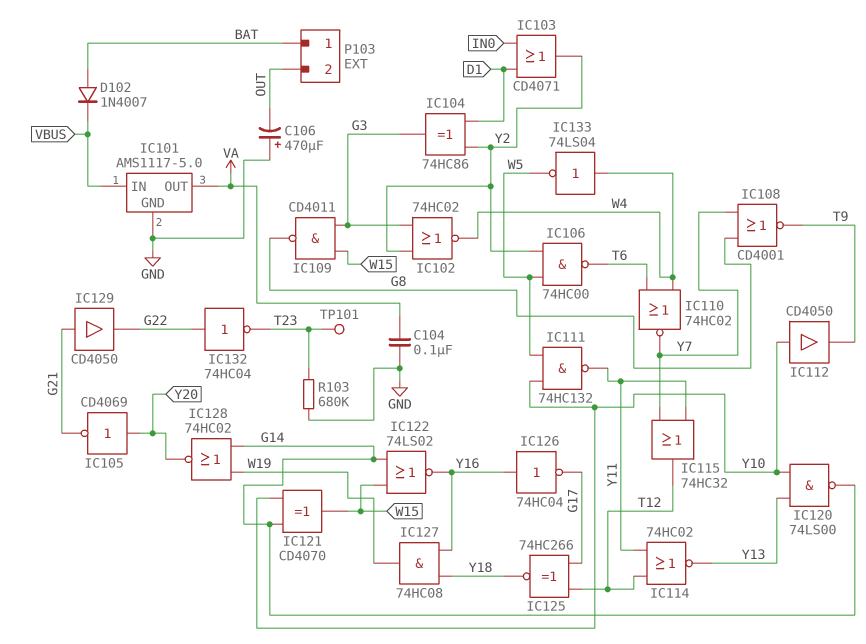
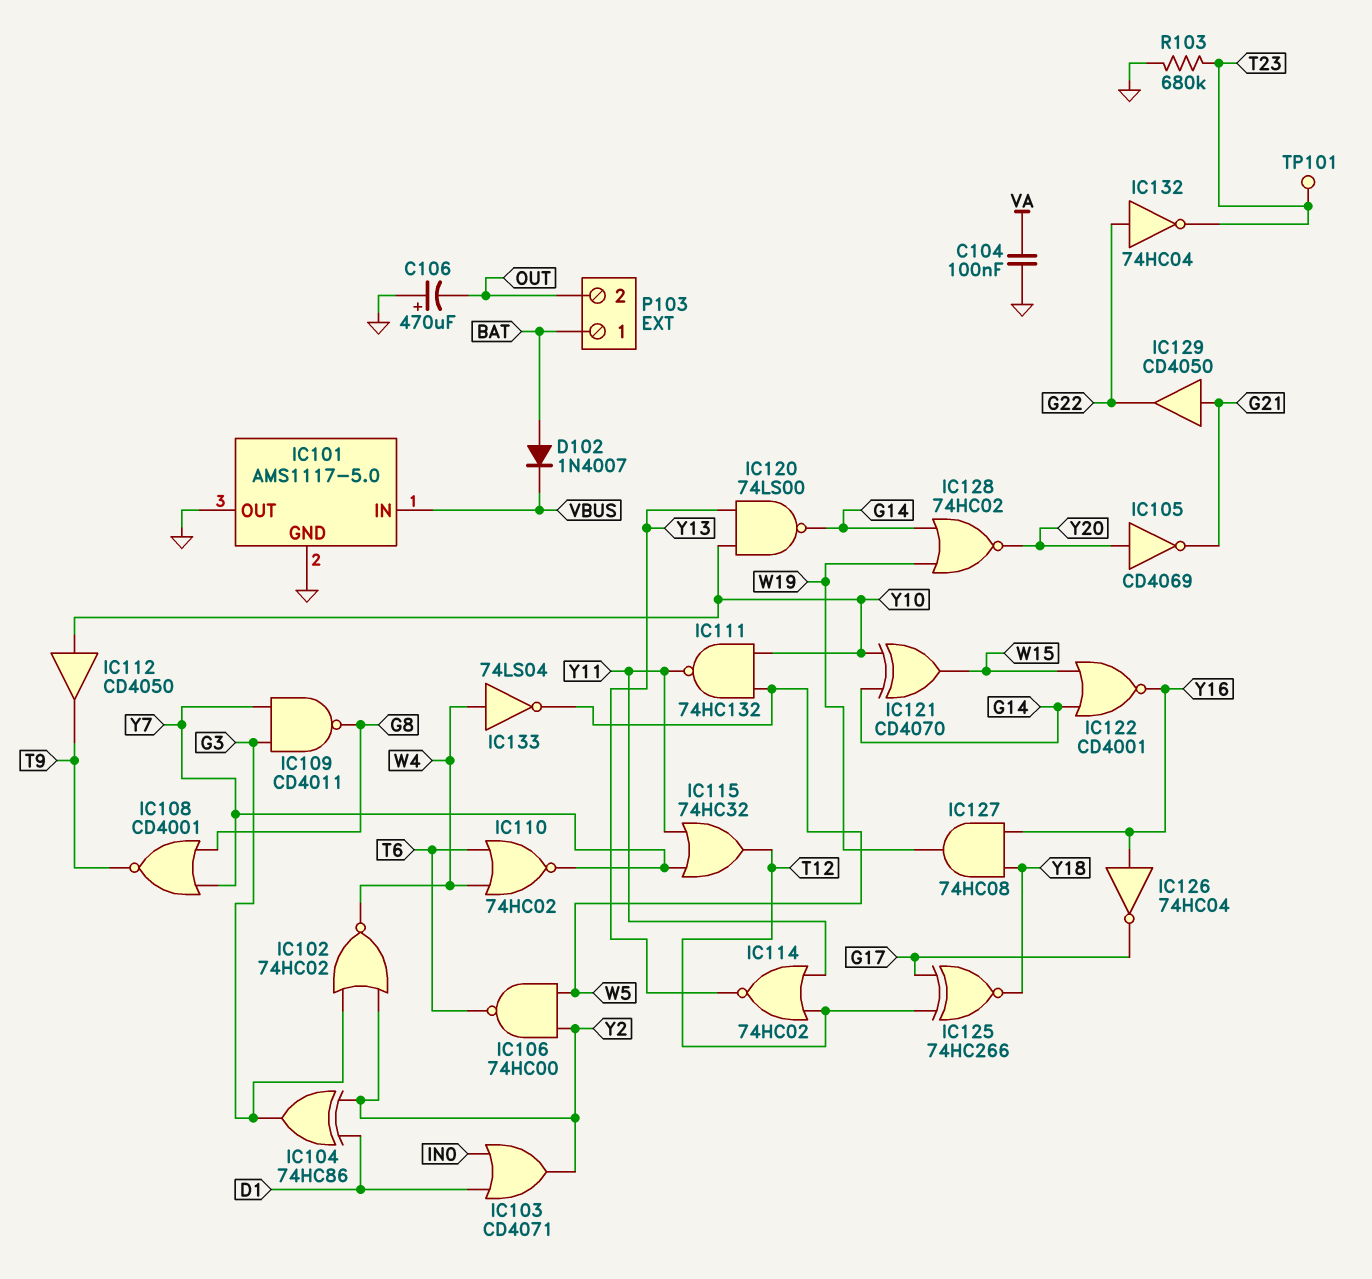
IC101 pin OUT: VA -> GND
IC109: NAND CD4011 (in G3, in W15, out G8) -> NAND CD4011 (in G3, in Y7, out G8)
IC122: NOR 74LS02 (in G14, in W15, out Y16) -> NOR CD4001 (in G14, in W15, out Y16)

